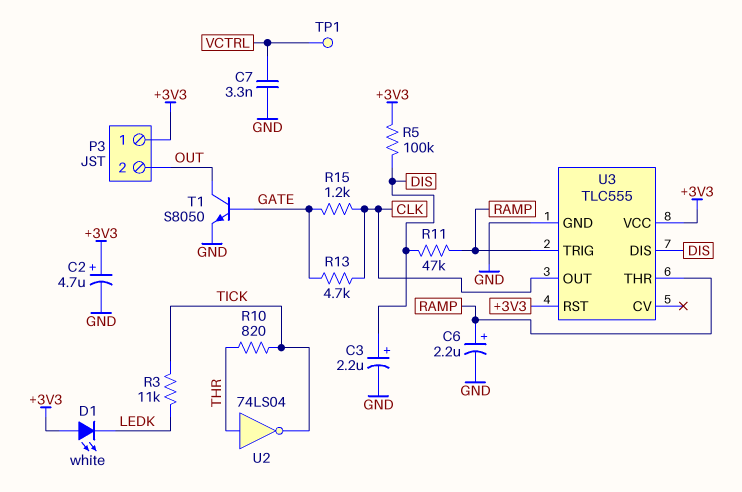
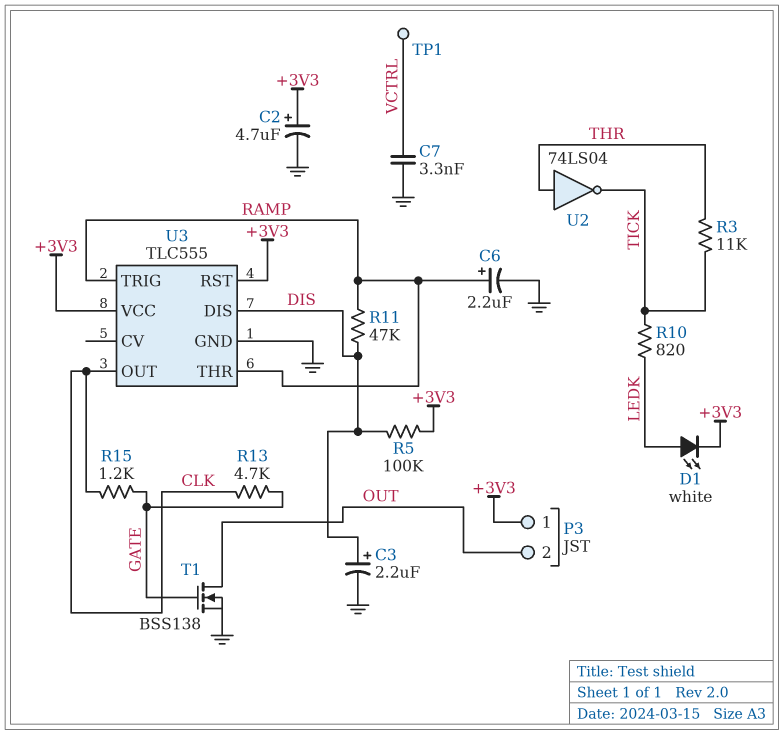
D1: LED white (A +3V3, K LEDK) -> LED white (A LEDK, K +3V3)
R3: 11k (LEDK, TICK) -> 11k (THR, TICK)
R10: 820 (THR, TICK) -> 820 (LEDK, TICK)
T1: NPN S8050 (B GATE, C OUT, E GND) -> NMOS BSS138 (G GATE, D OUT, S GND)

